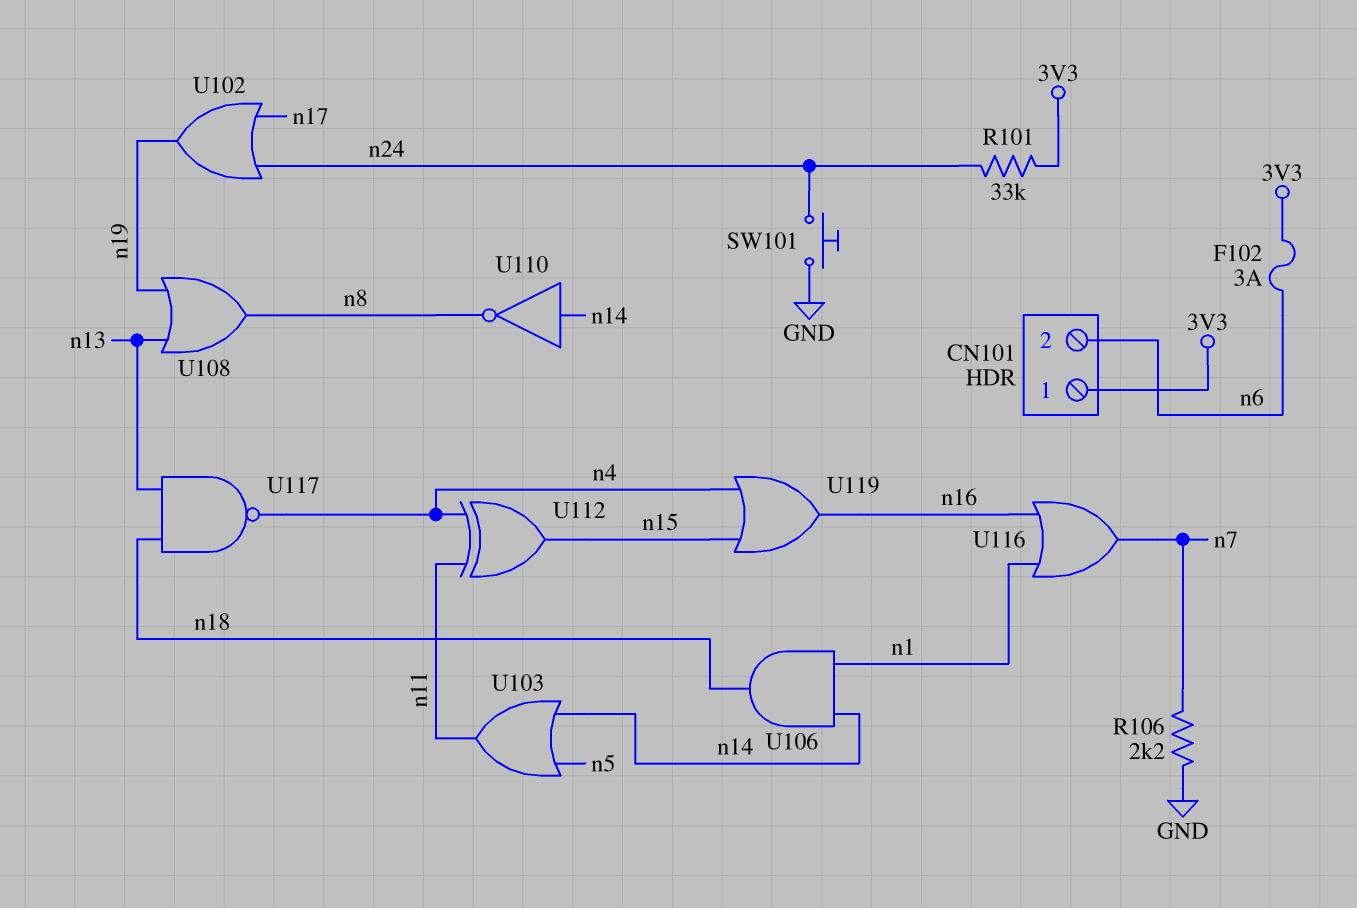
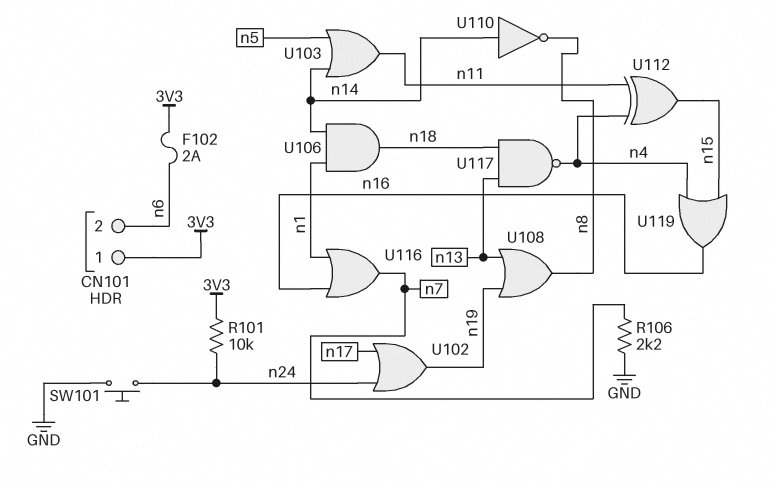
F102: 3A (3V3, n6) -> 2A (3V3, n6)
R101: 33k (3V3, n24) -> 10k (3V3, n24)

